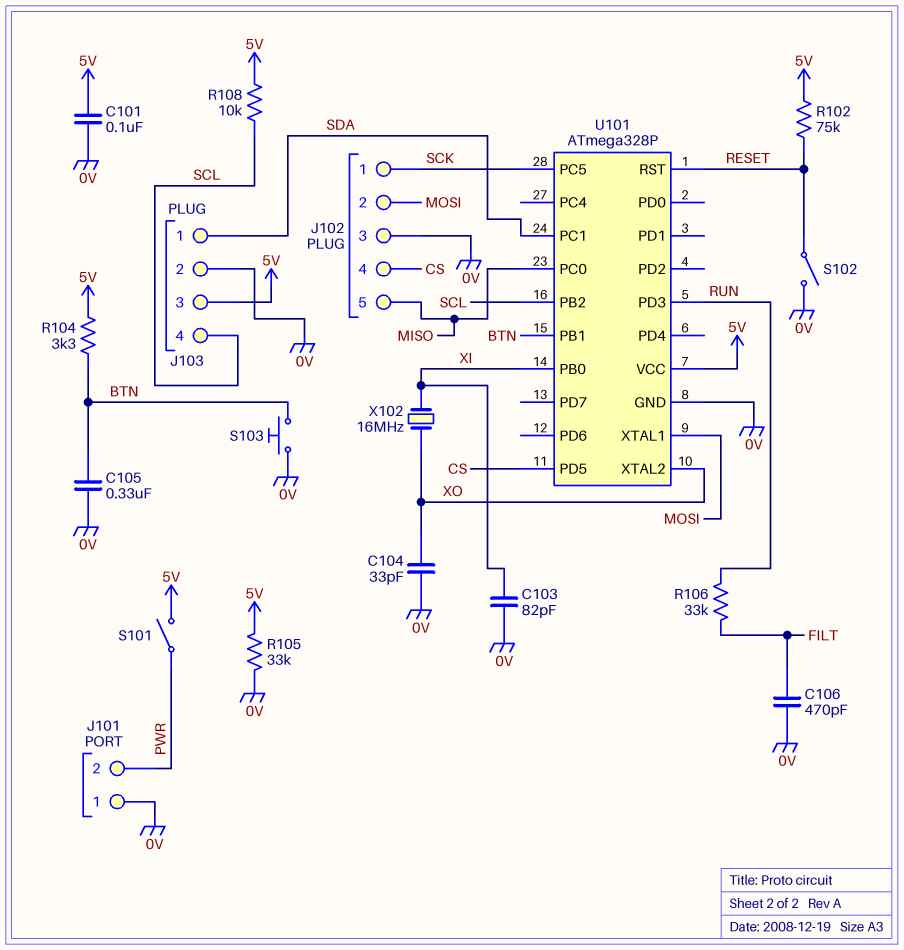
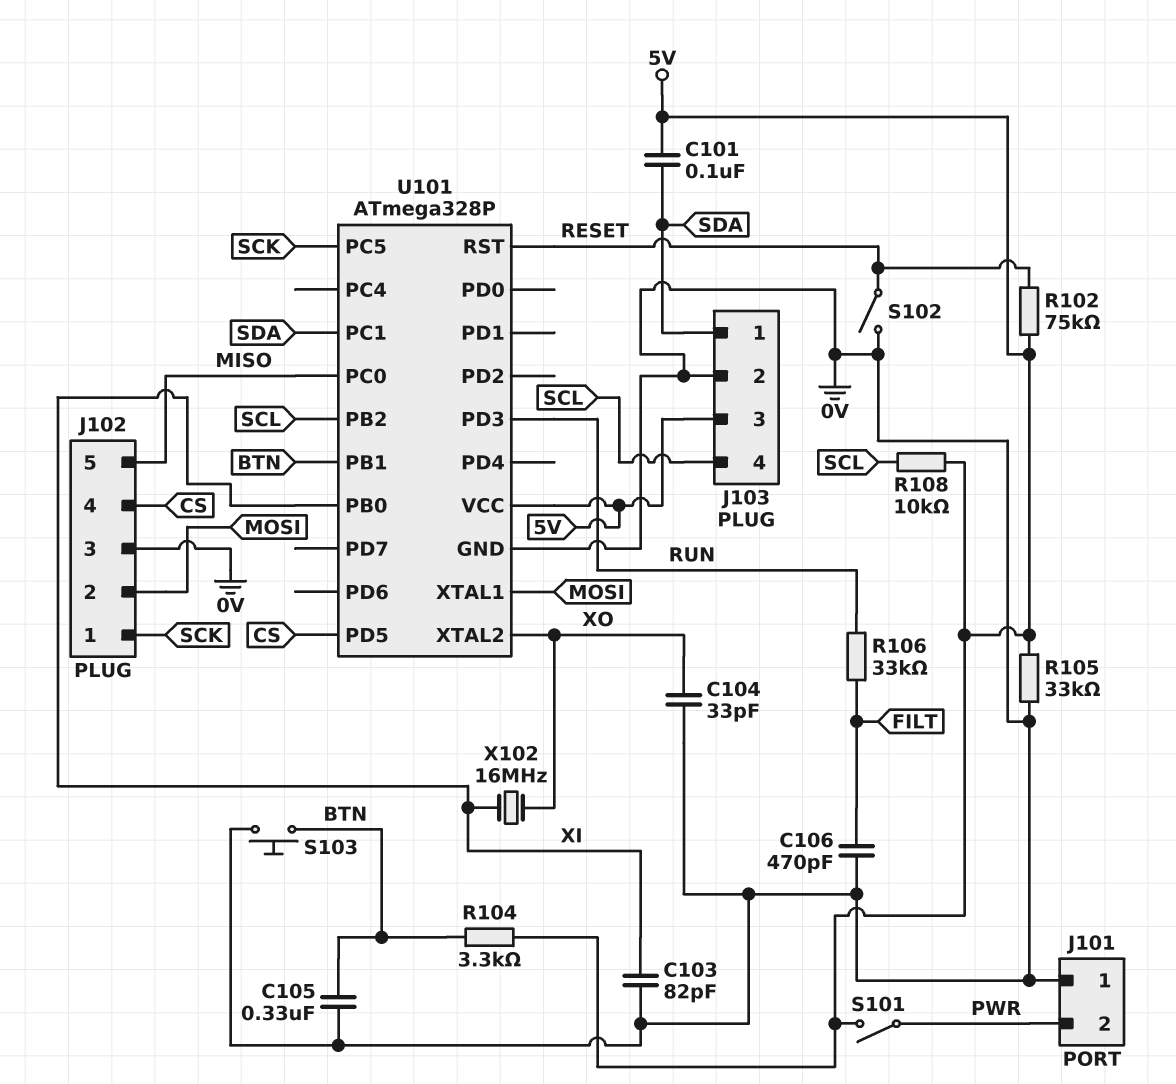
C101: 100nF (0V, 5V) -> 100nF (5V, SDA)

